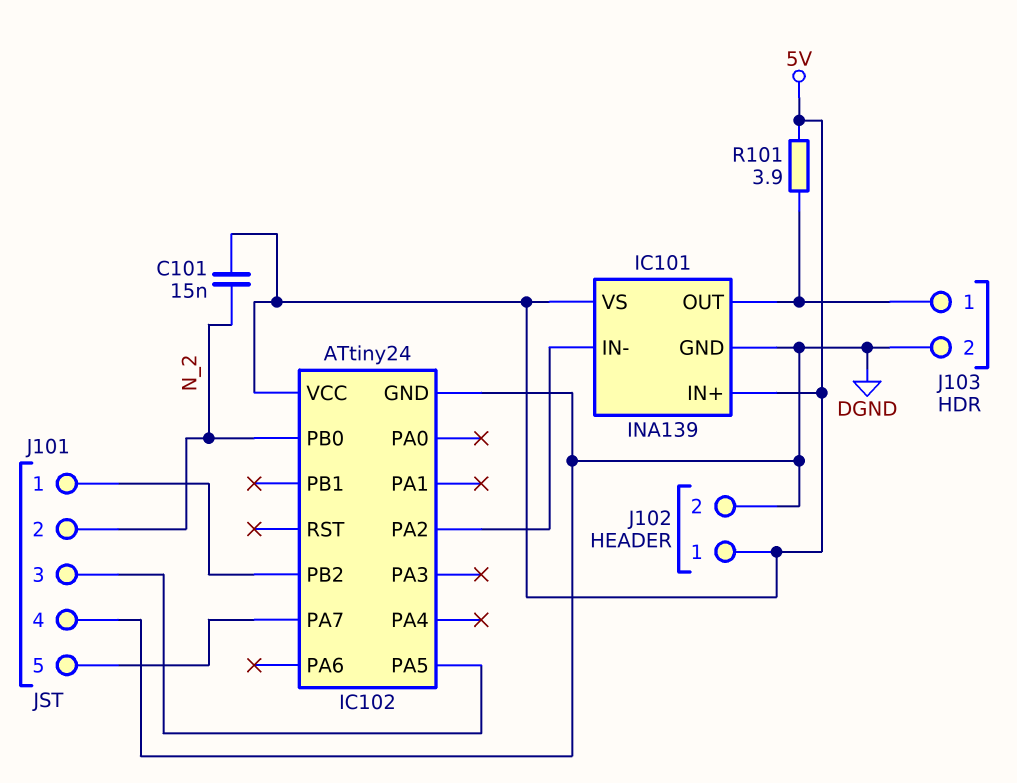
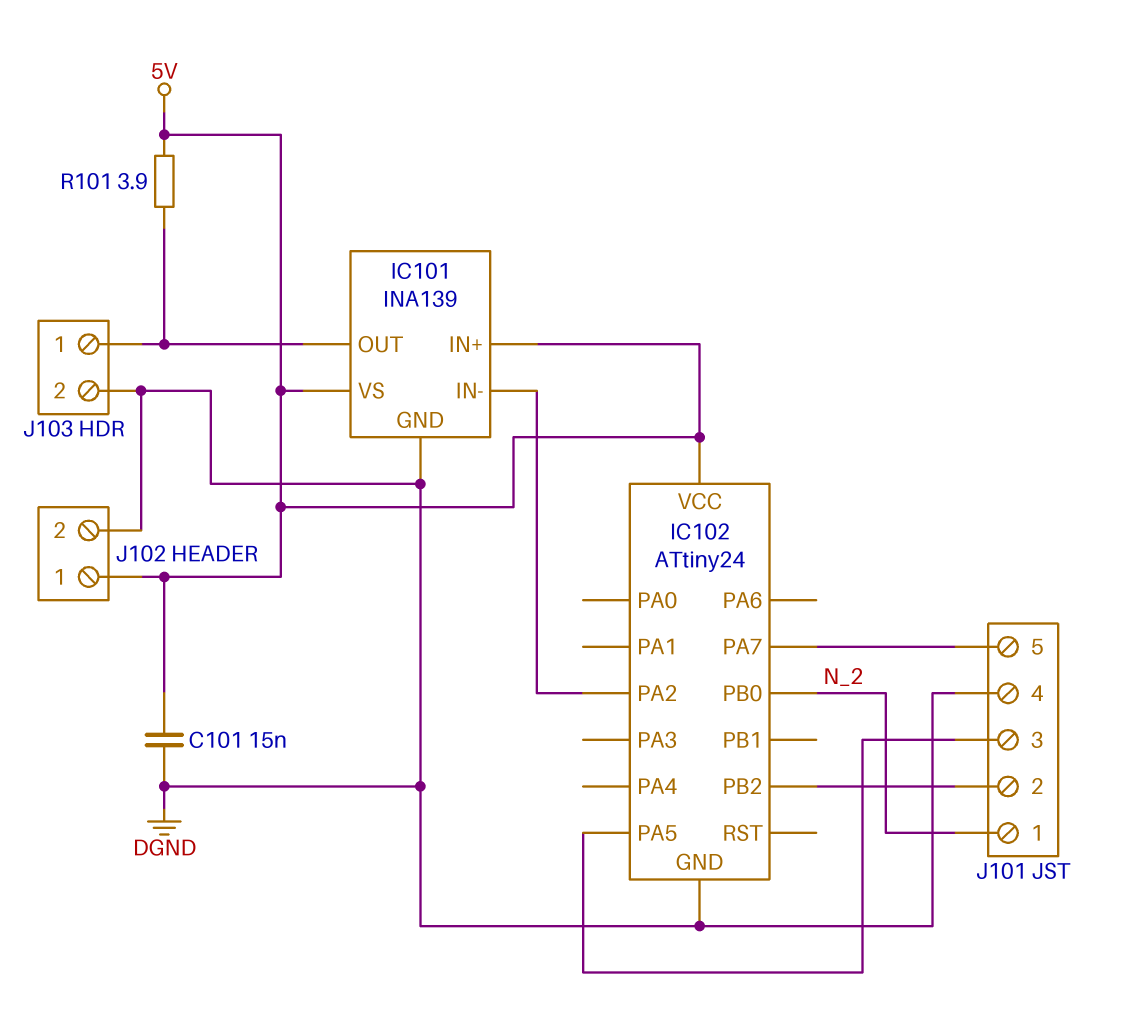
C101: 15nF (5V, N_2) -> 15nF (5V, DGND)
J101 pin 1: IC102/PB2 -> N_2
J101 pin 2: N_2 -> IC102/PB2

